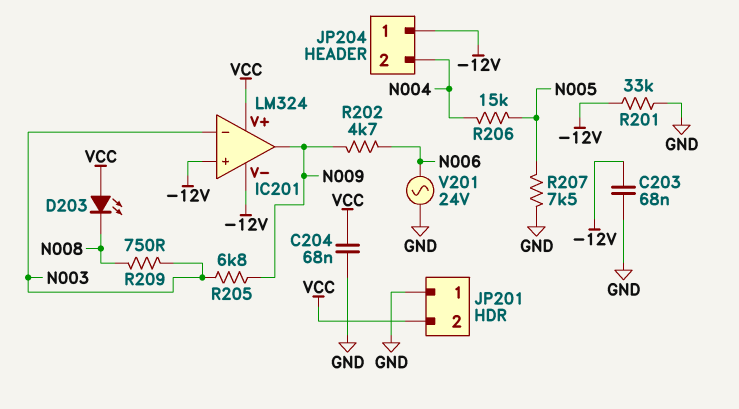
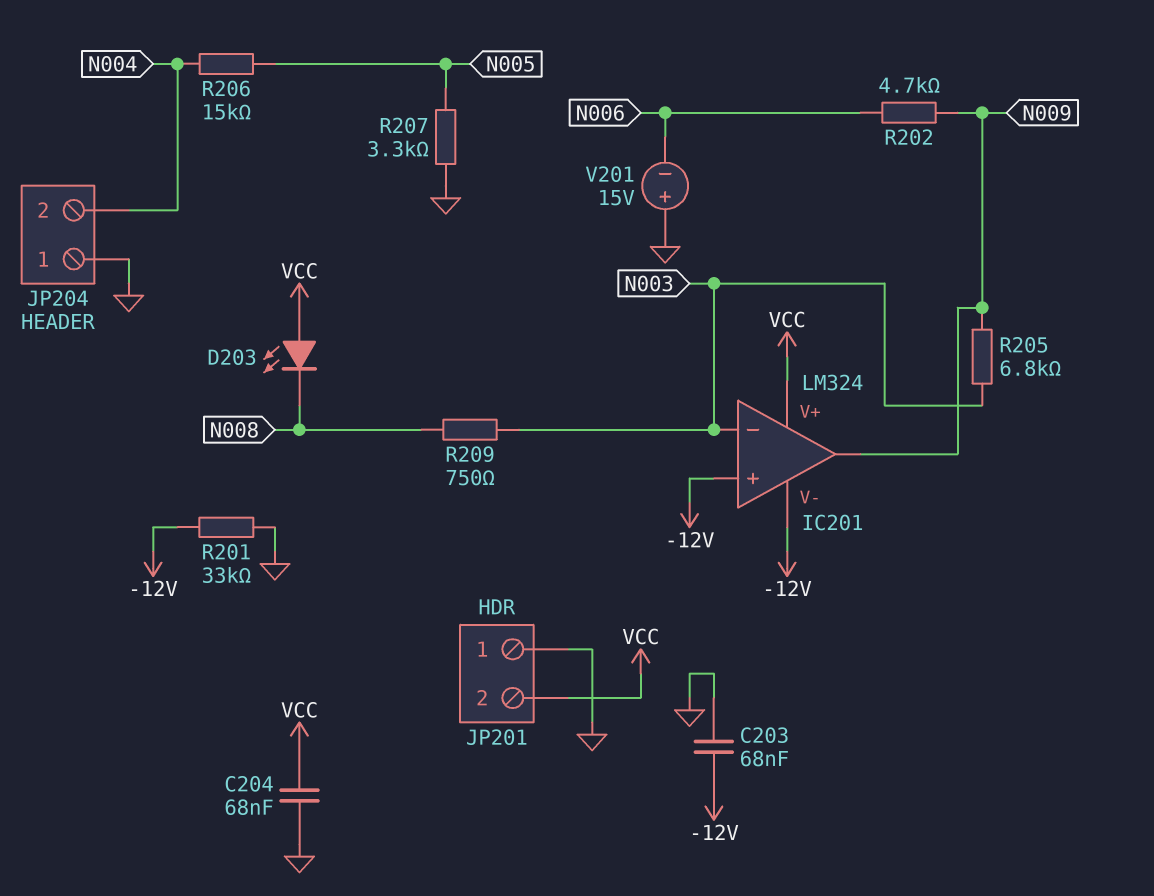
JP204 pin 1: -12V -> GND
R207: 7.5k (GND, N005) -> 3.3k (GND, N005)
V201: AC 24V (GND, N006) -> 15V (plus GND, minus N006)

